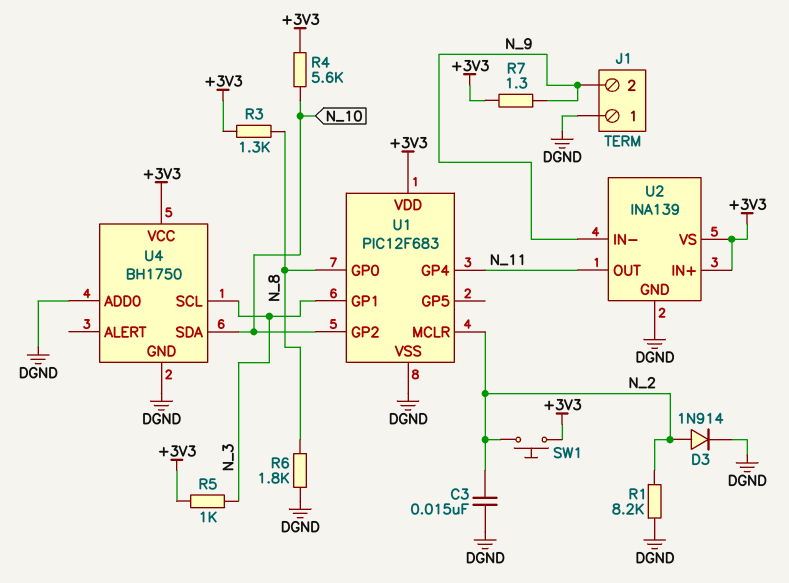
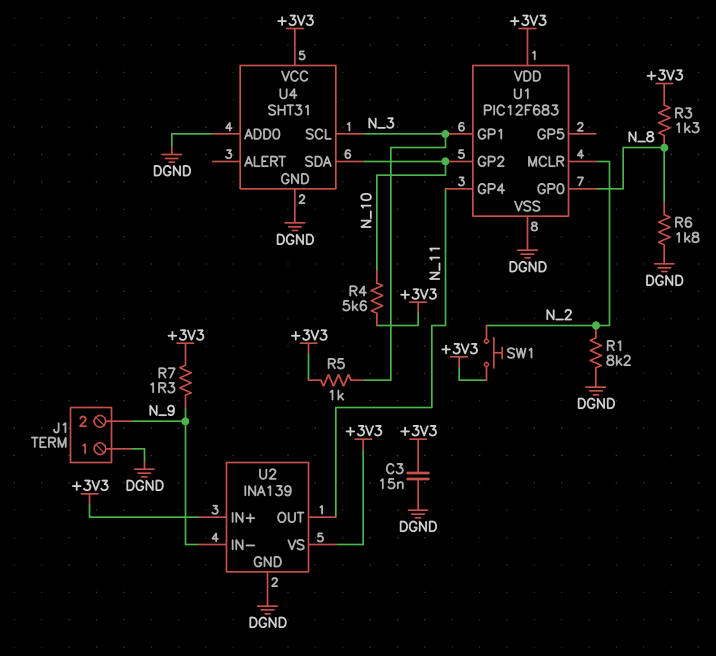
C3: 15nF (DGND, N_2) -> 15nF (+3V3, DGND)
D3: diode 1N914 (A N_2, K DGND) -> none
U4: BH1750 -> SHT31

